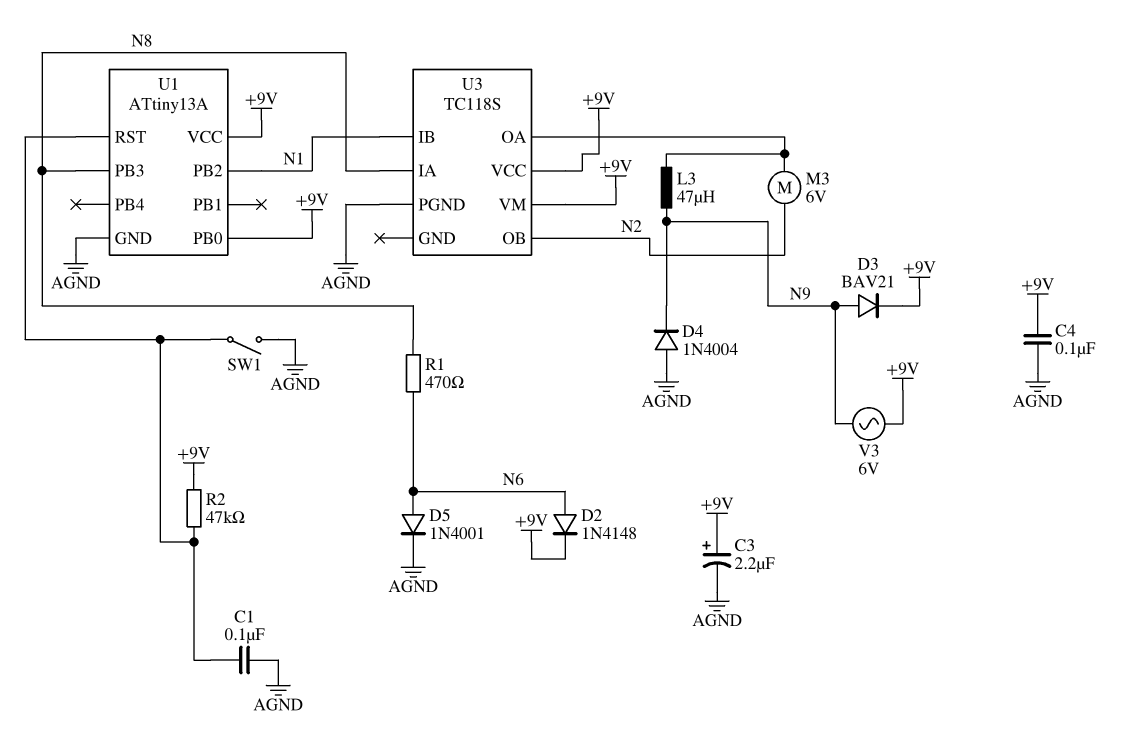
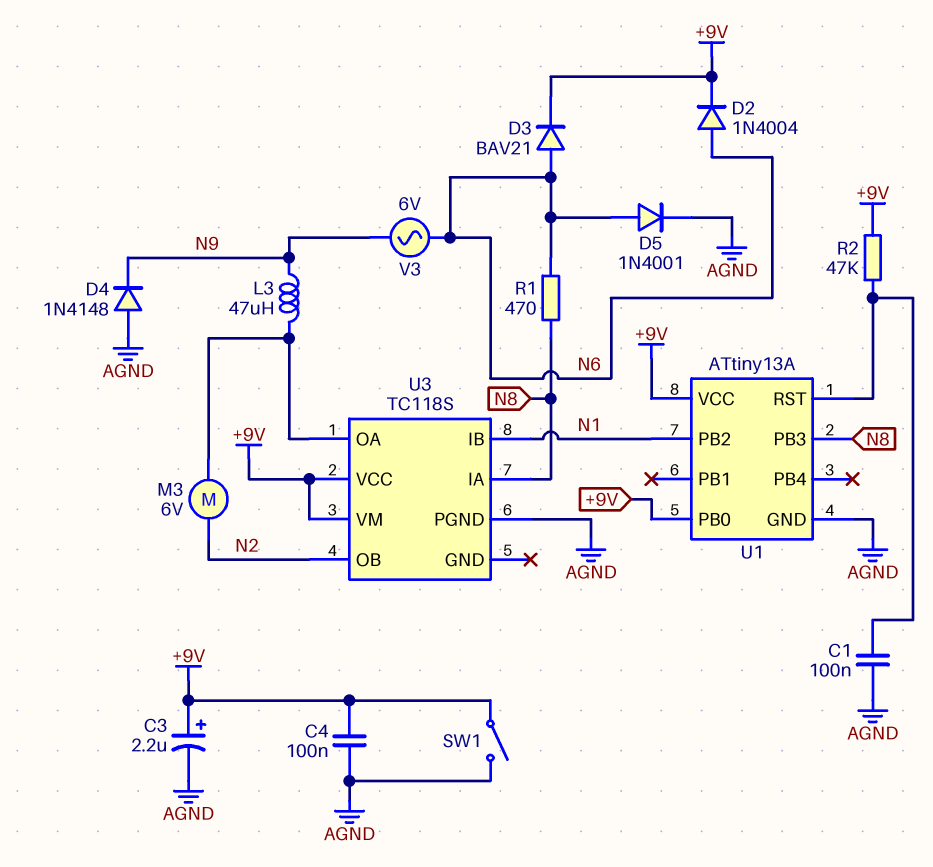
D2: diode 1N4148 (A N6, K +9V) -> diode 1N4004 (A N6, K +9V)
D3: diode BAV21 (A N9, K +9V) -> diode BAV21 (A N6, K +9V)
D4: diode 1N4004 (A AGND, K N9) -> diode 1N4148 (A AGND, K N9)
SW1: switch (AGND, U1/RST) -> switch (+9V, AGND)
V3: AC 6V (+9V, N9) -> AC 6V (N6, N9)

